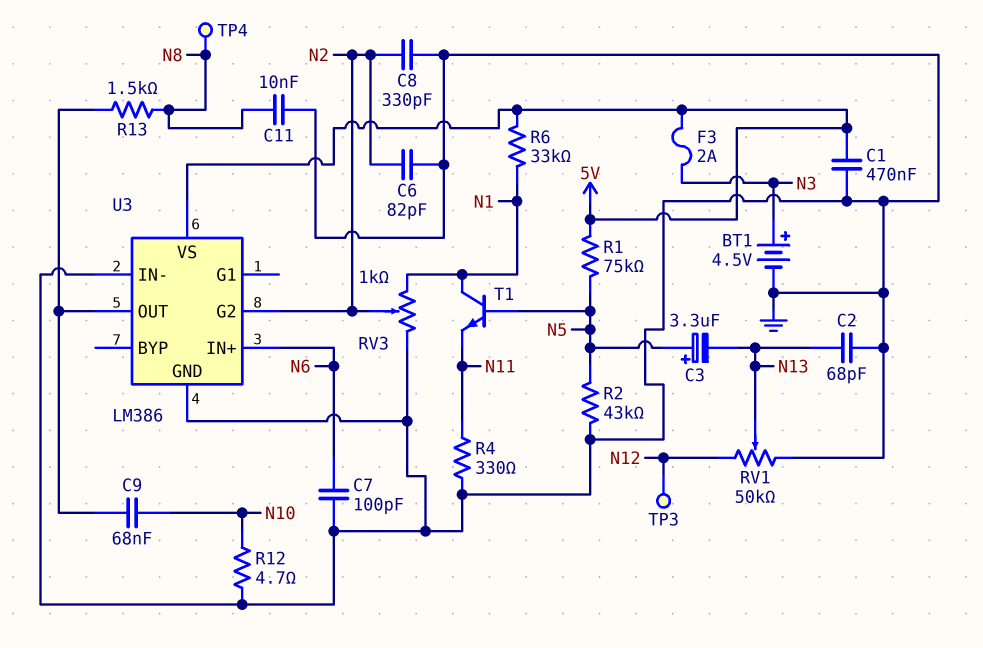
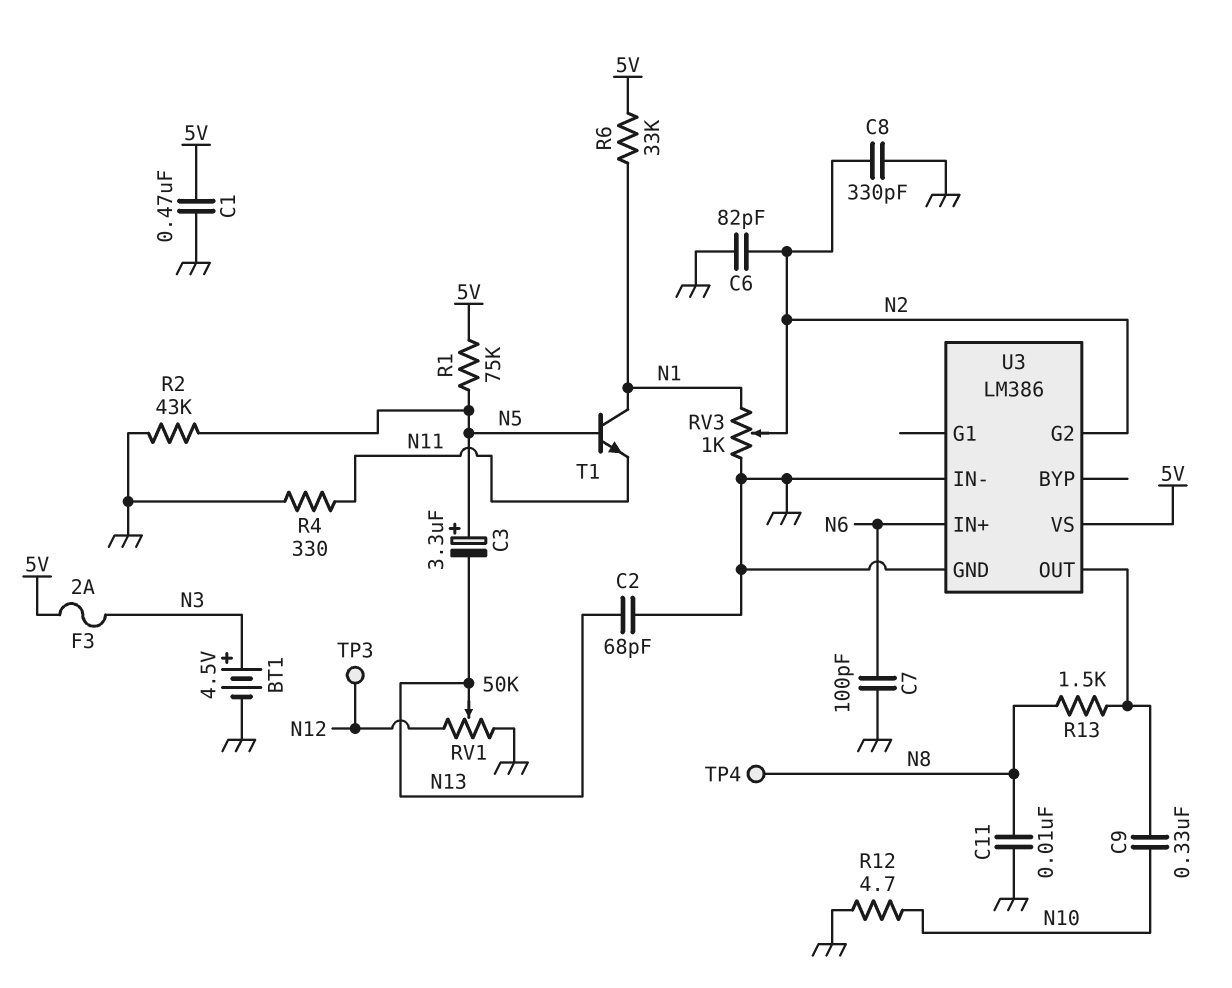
C9: 68nF (N10, U3/OUT) -> 330nF (N10, U3/OUT)

